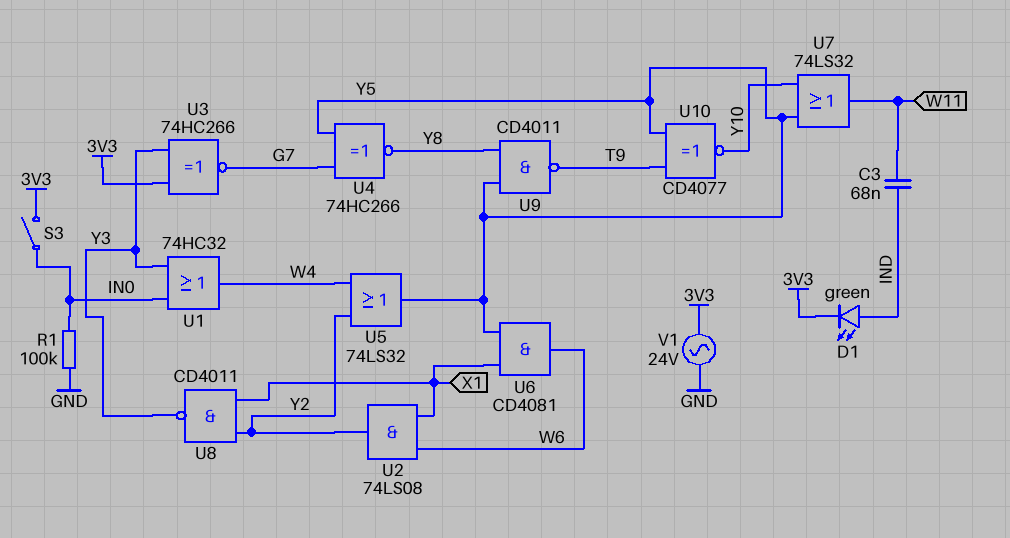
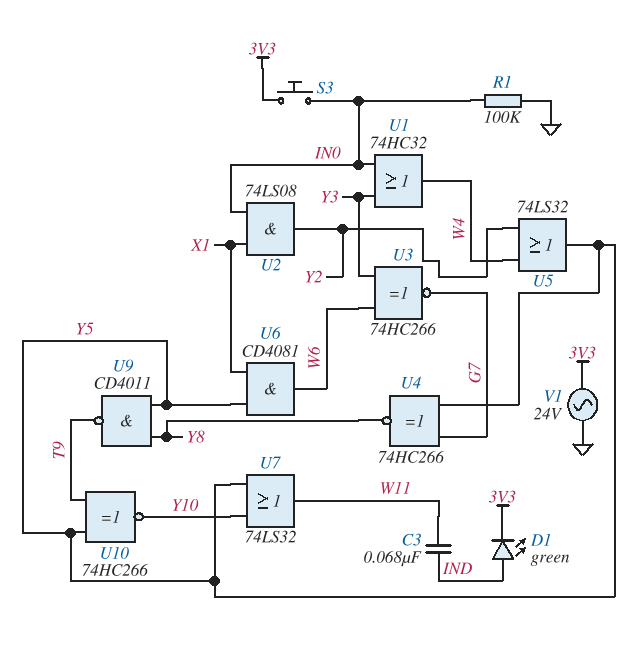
S3: switch (3V3, IN0) -> button (3V3, IN0)
U2: AND 74LS08 (in W6, in X1, out Y2) -> AND 74LS08 (in IN0, in X1, out Y2)
U3: XNOR 74HC266 (in 3V3, in Y3, out G7) -> XNOR 74HC266 (in W6, in Y3, out G7)
U8: NAND CD4011 (in X1, in Y2, out Y3) -> none
U10: XNOR CD4077 (in T9, in Y5, out Y10) -> XNOR 74HC266 (in T9, in Y5, out Y10)

